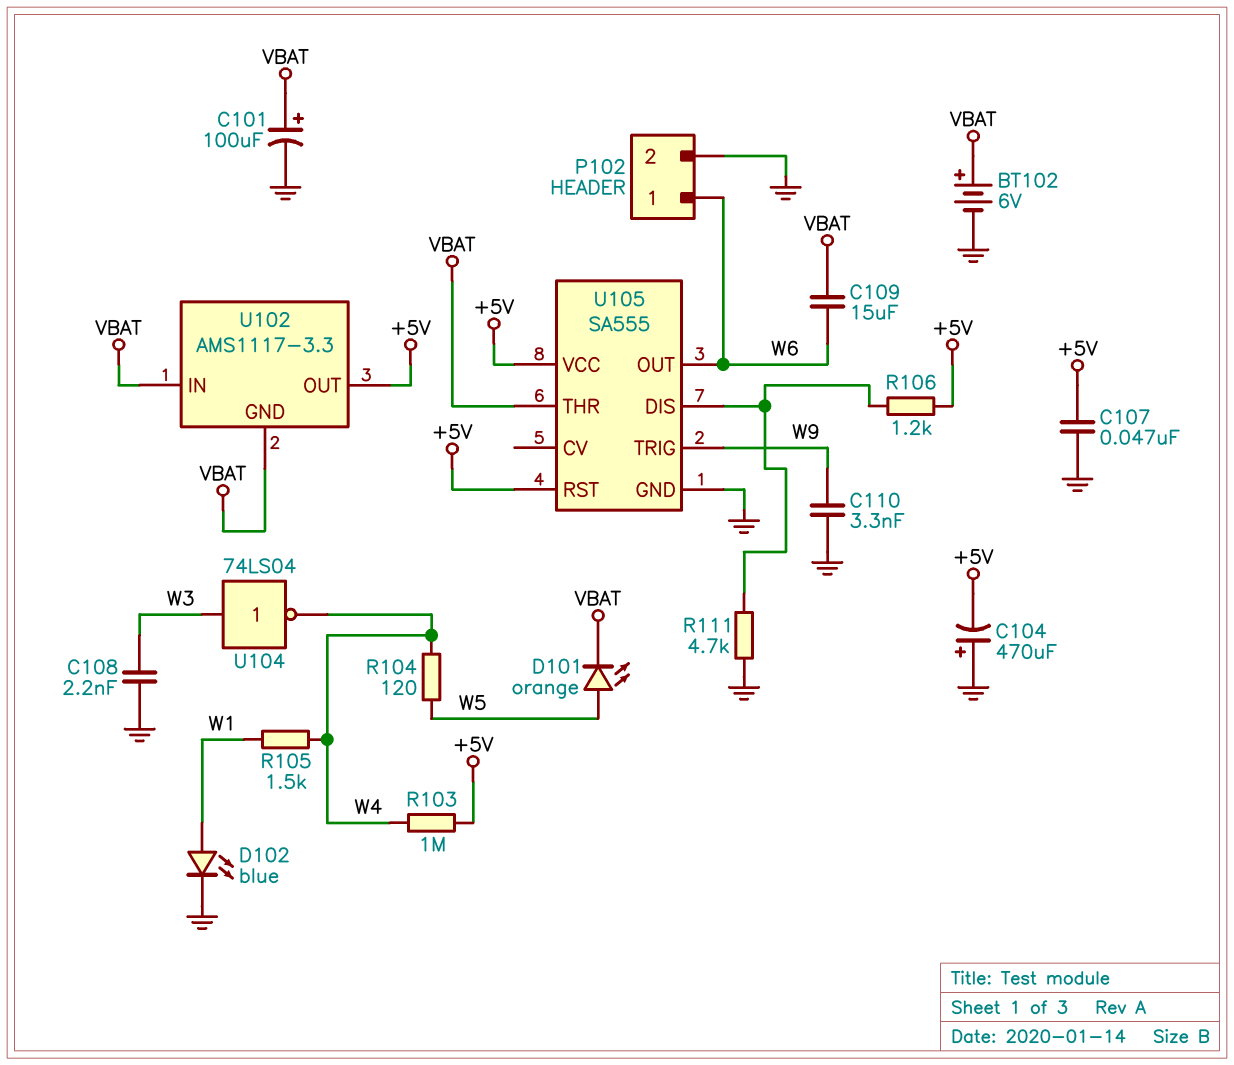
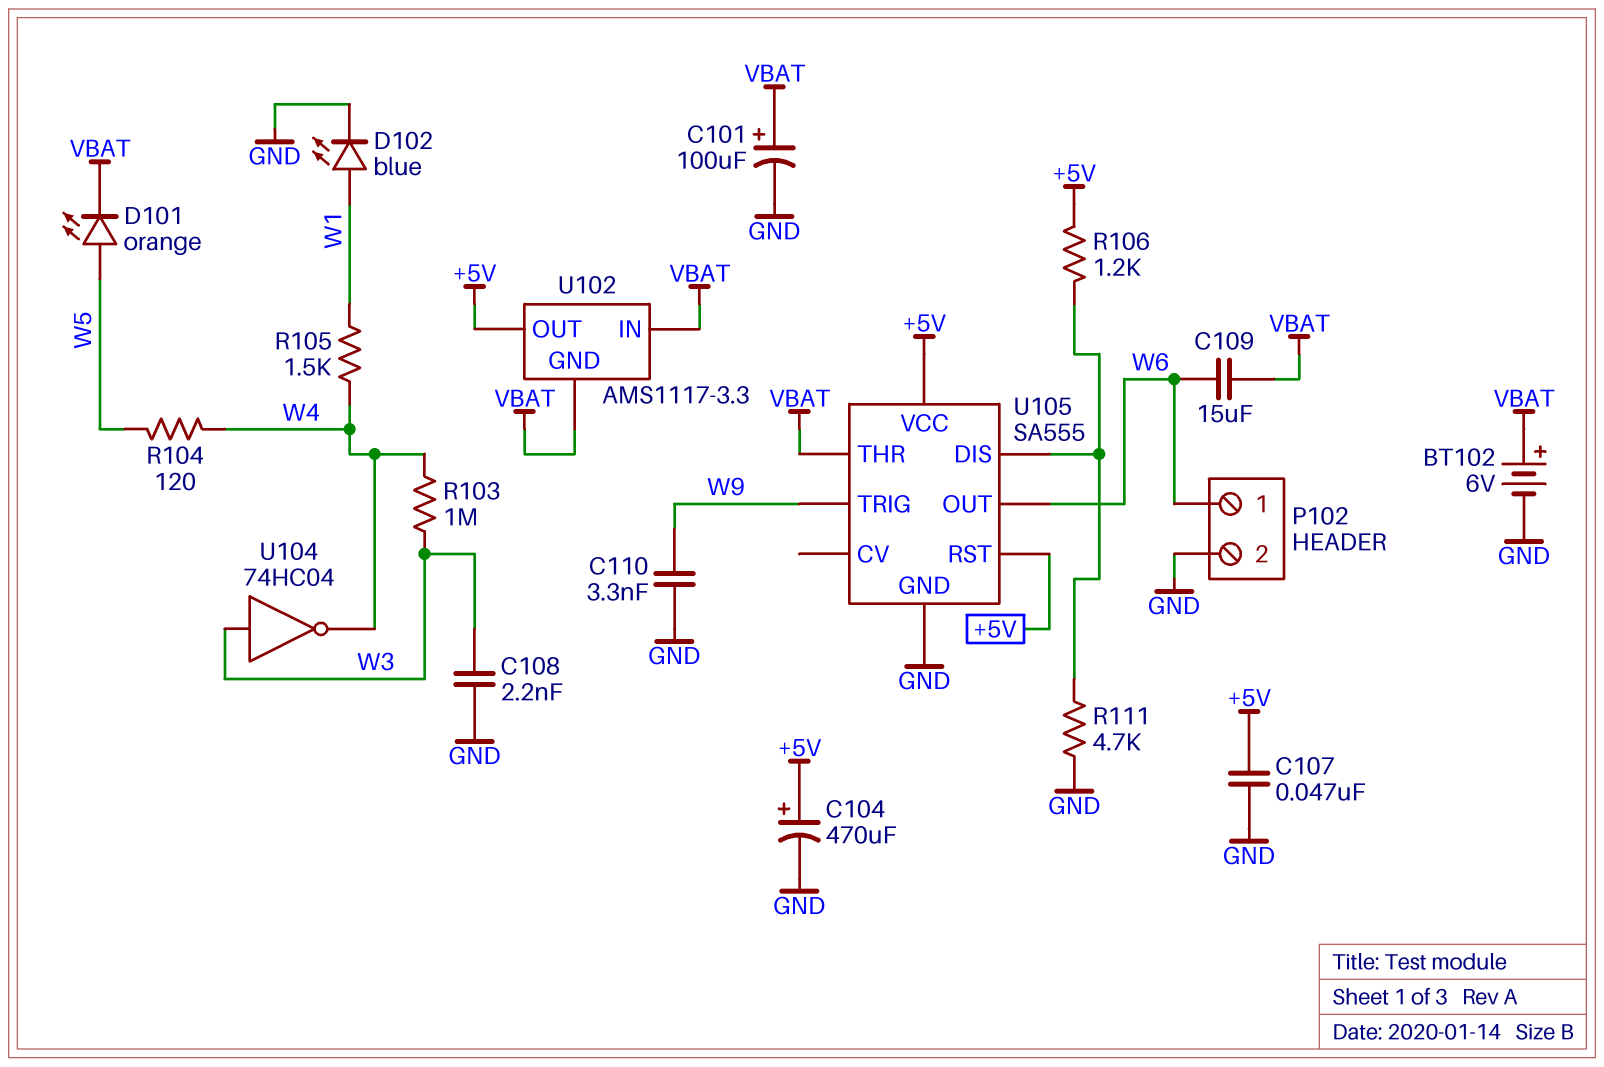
C104: 470uF (plus GND, minus +5V) -> 470uF (plus +5V, minus GND)
R103: 1M (+5V, W4) -> 1M (W3, W4)
U104: NOT 74LS04 (in W3, out W4) -> NOT 74HC04 (in W3, out W4)

